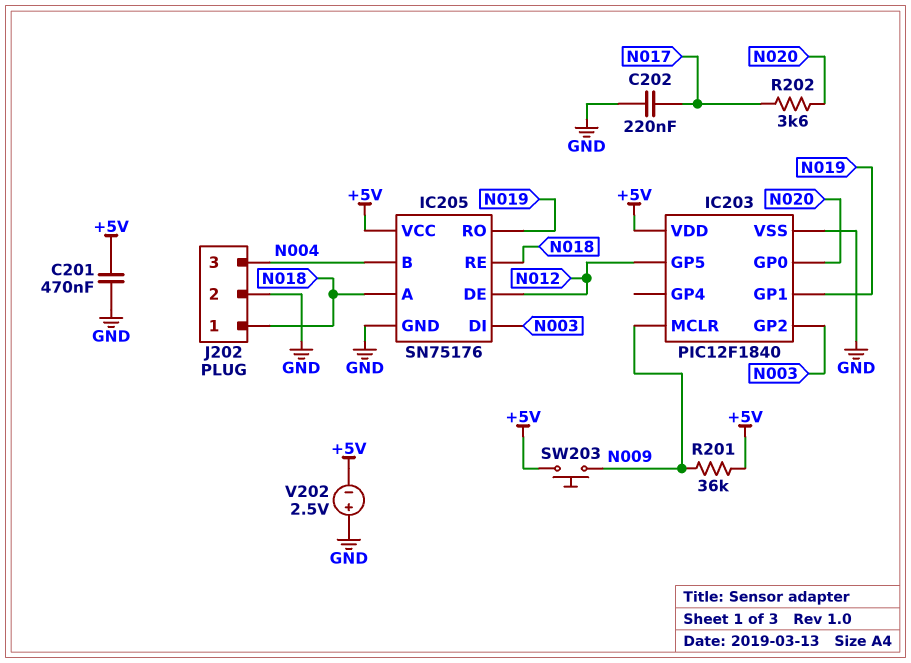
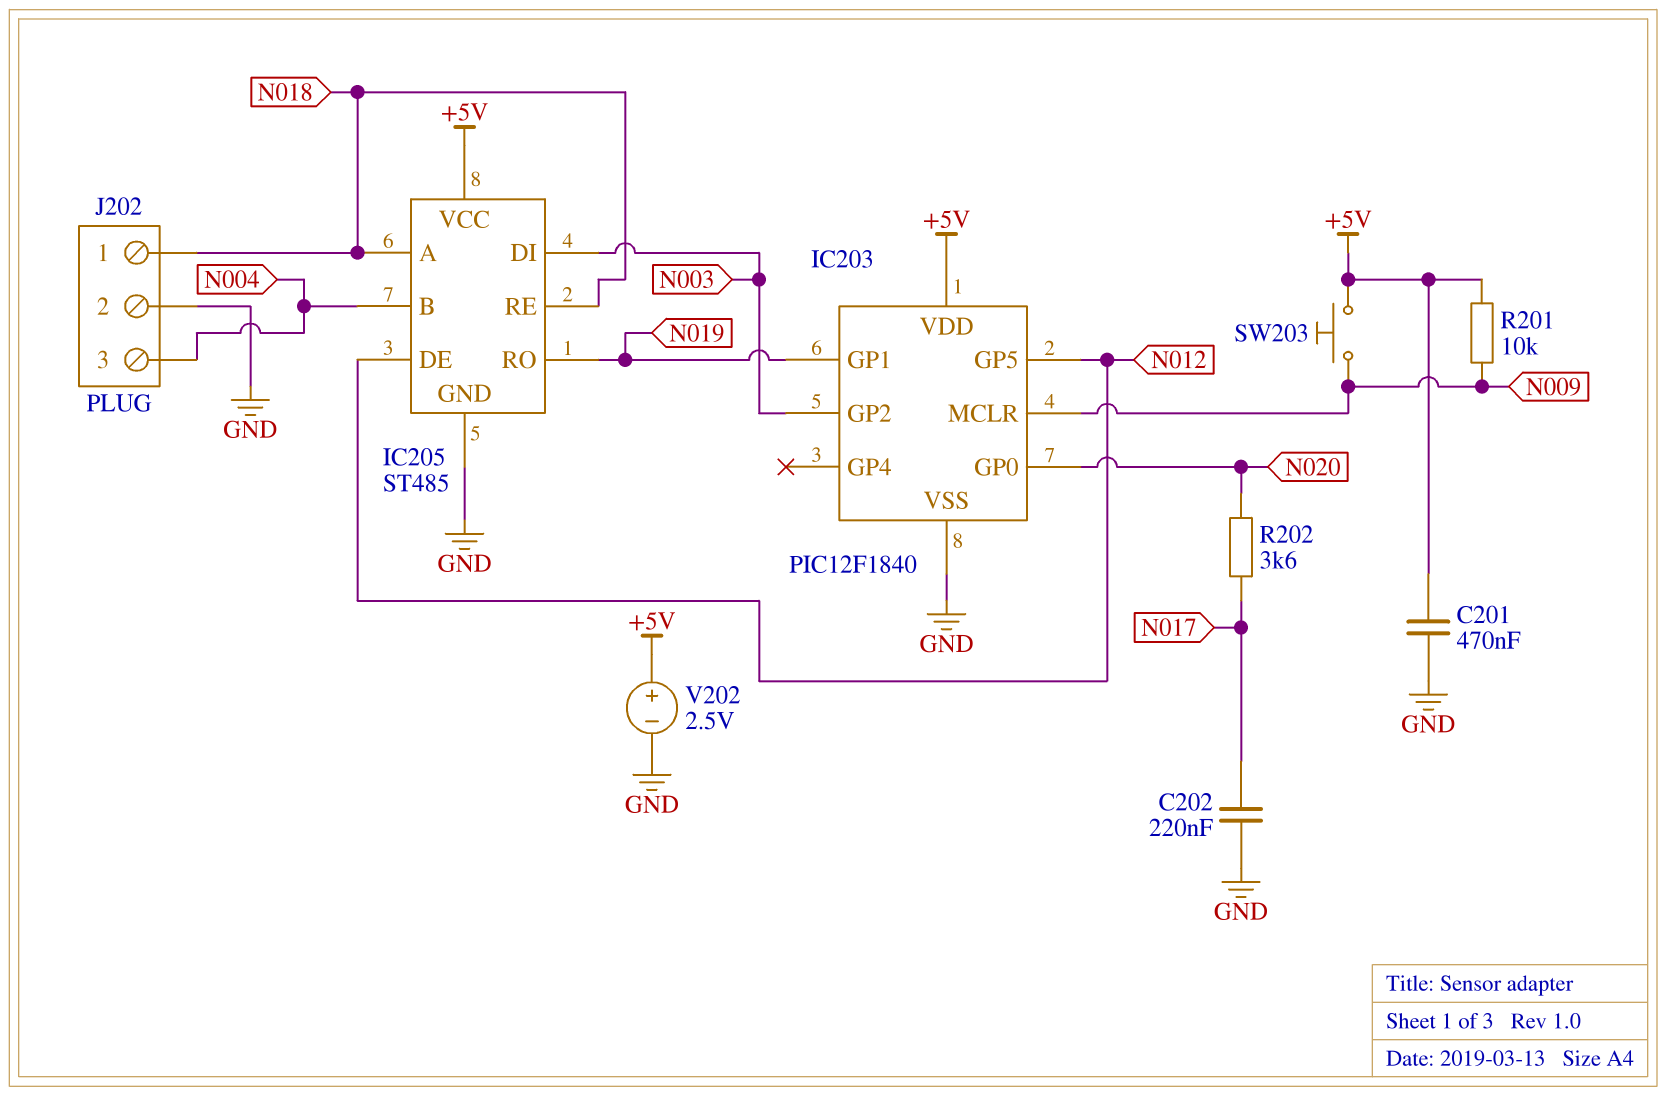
IC205: SN75176 -> ST485
R201: 36k (+5V, N009) -> 10k (+5V, N009)
V202: 2.5V (plus GND, minus +5V) -> 2.5V (plus +5V, minus GND)

